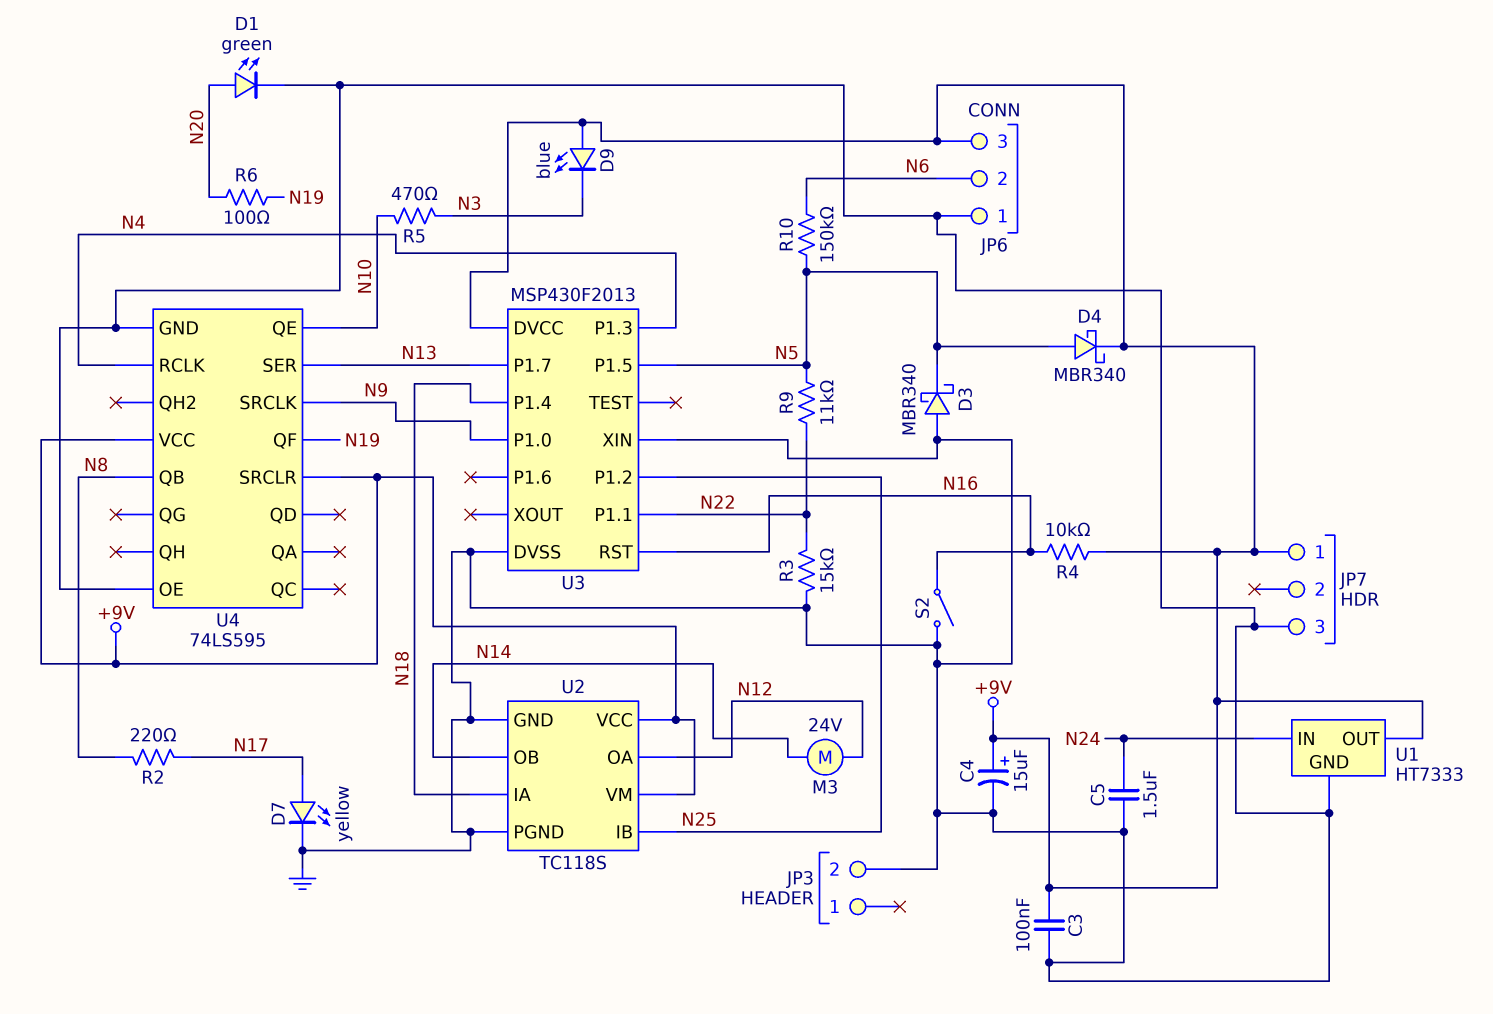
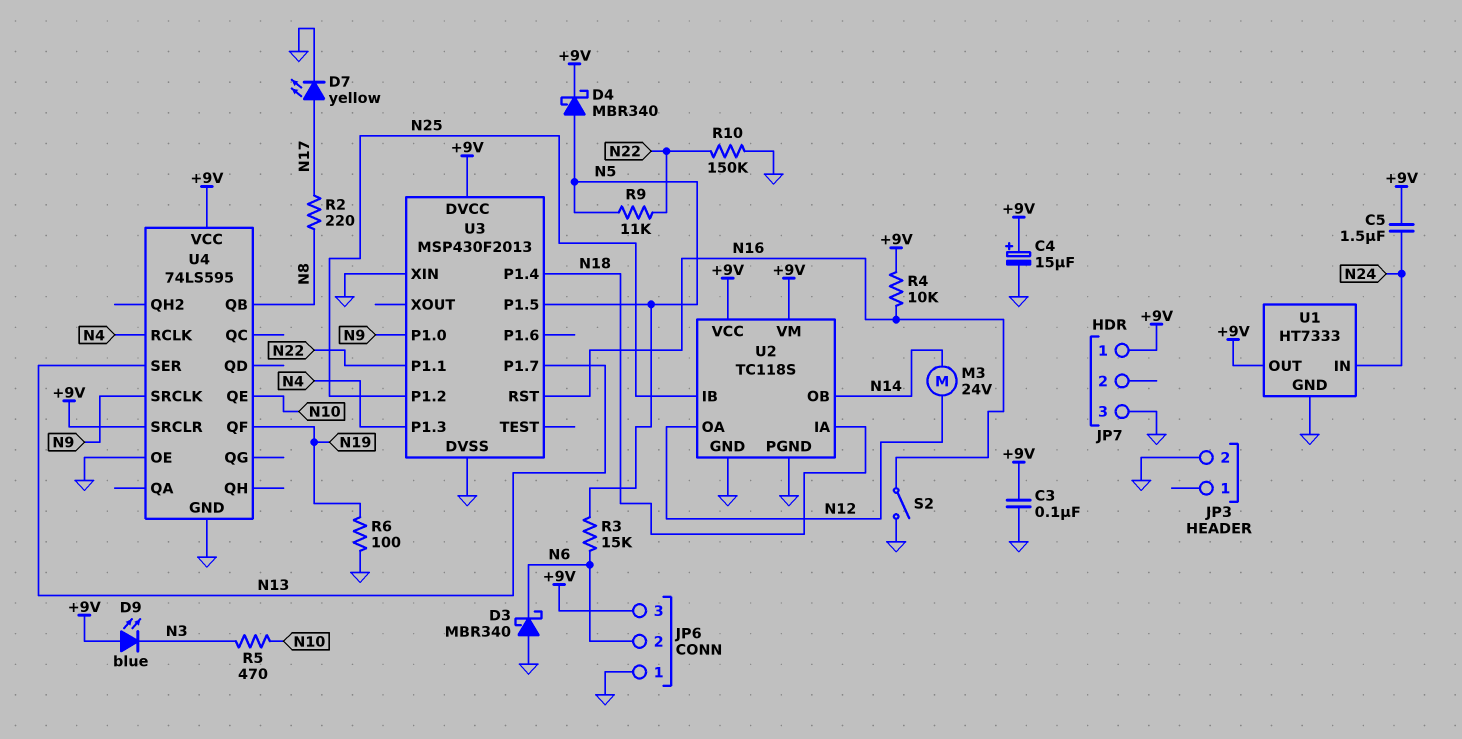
C5: 1.5uF (GND, N24) -> 1.5uF (+9V, N24)
D1: LED green (A N20, K GND) -> none
D3: schottky MBR340 (A GND, K N5) -> schottky MBR340 (A GND, K N6)
R3: 15k (GND, N22) -> 15k (N5, N6)
R6: 100 (N19, N20) -> 100 (GND, N19)
R10: 150k (N5, N6) -> 150k (GND, N22)

